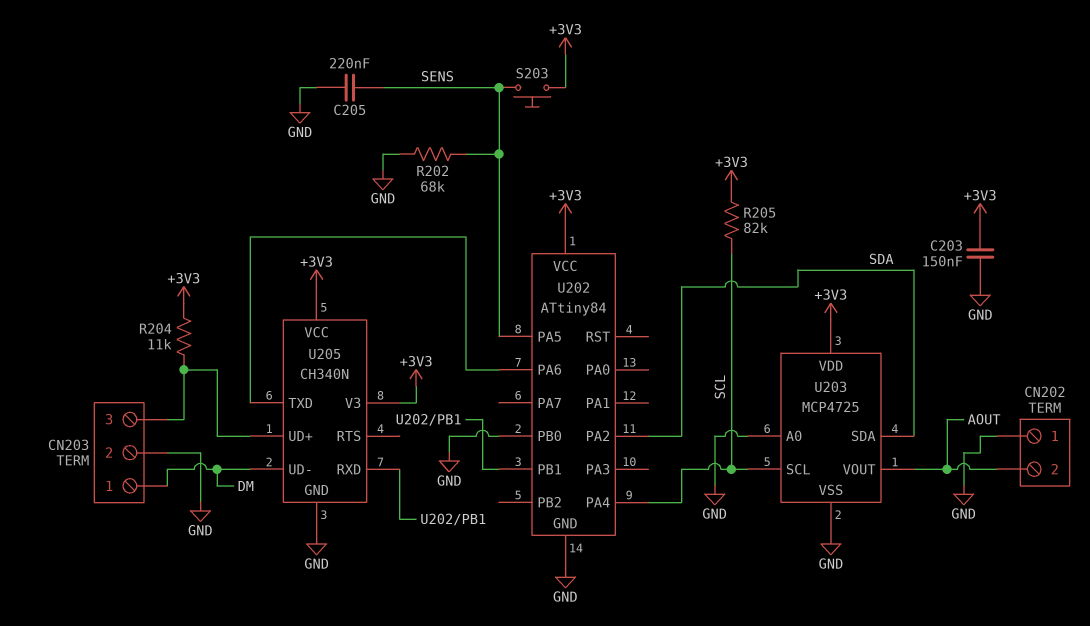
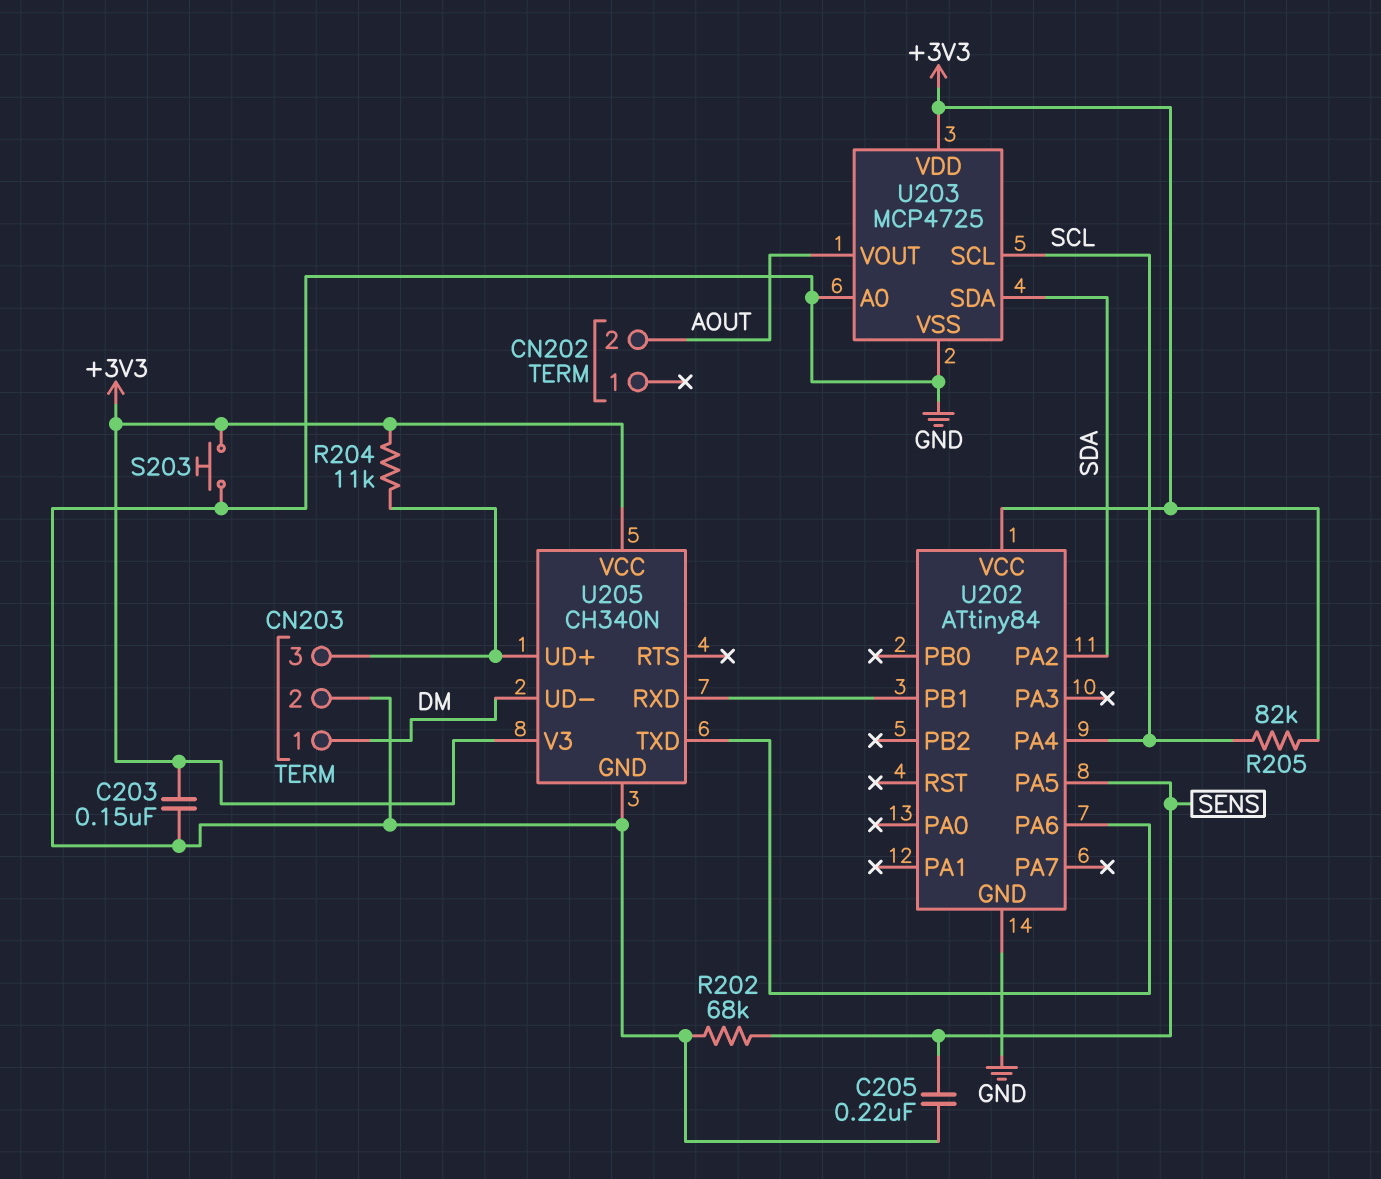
CN202 pin 1: GND -> none
S203: button (+3V3, SENS) -> button (+3V3, GND)
U202 pin PB0: GND -> none

